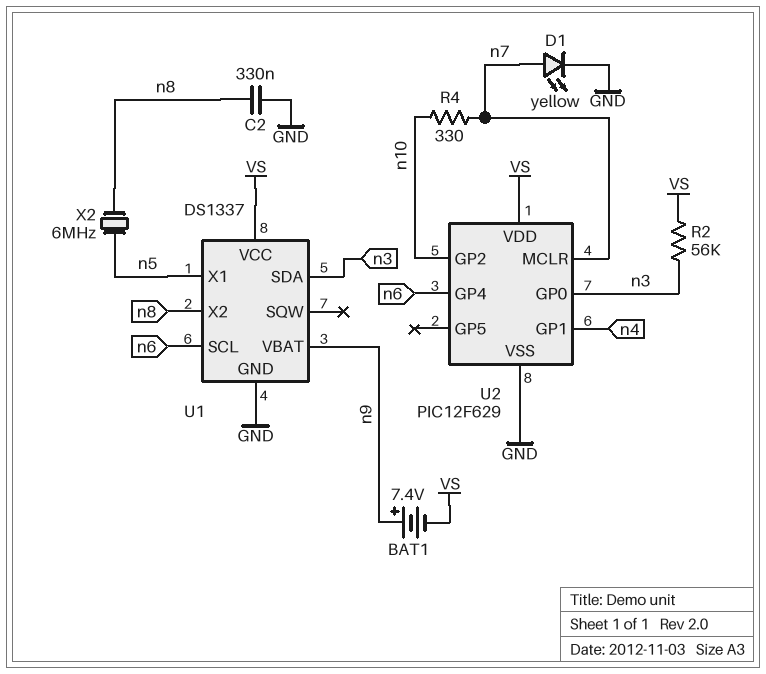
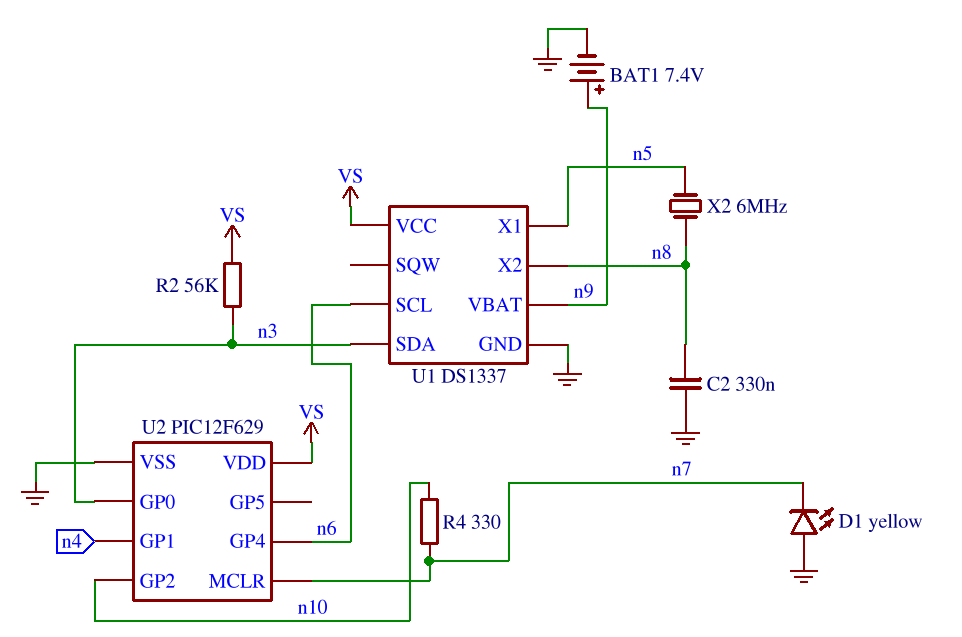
BAT1: 7.4V (plus n9, minus VS) -> 7.4V (plus n9, minus GND)
D1: LED yellow (A n7, K GND) -> LED yellow (A GND, K n7)

